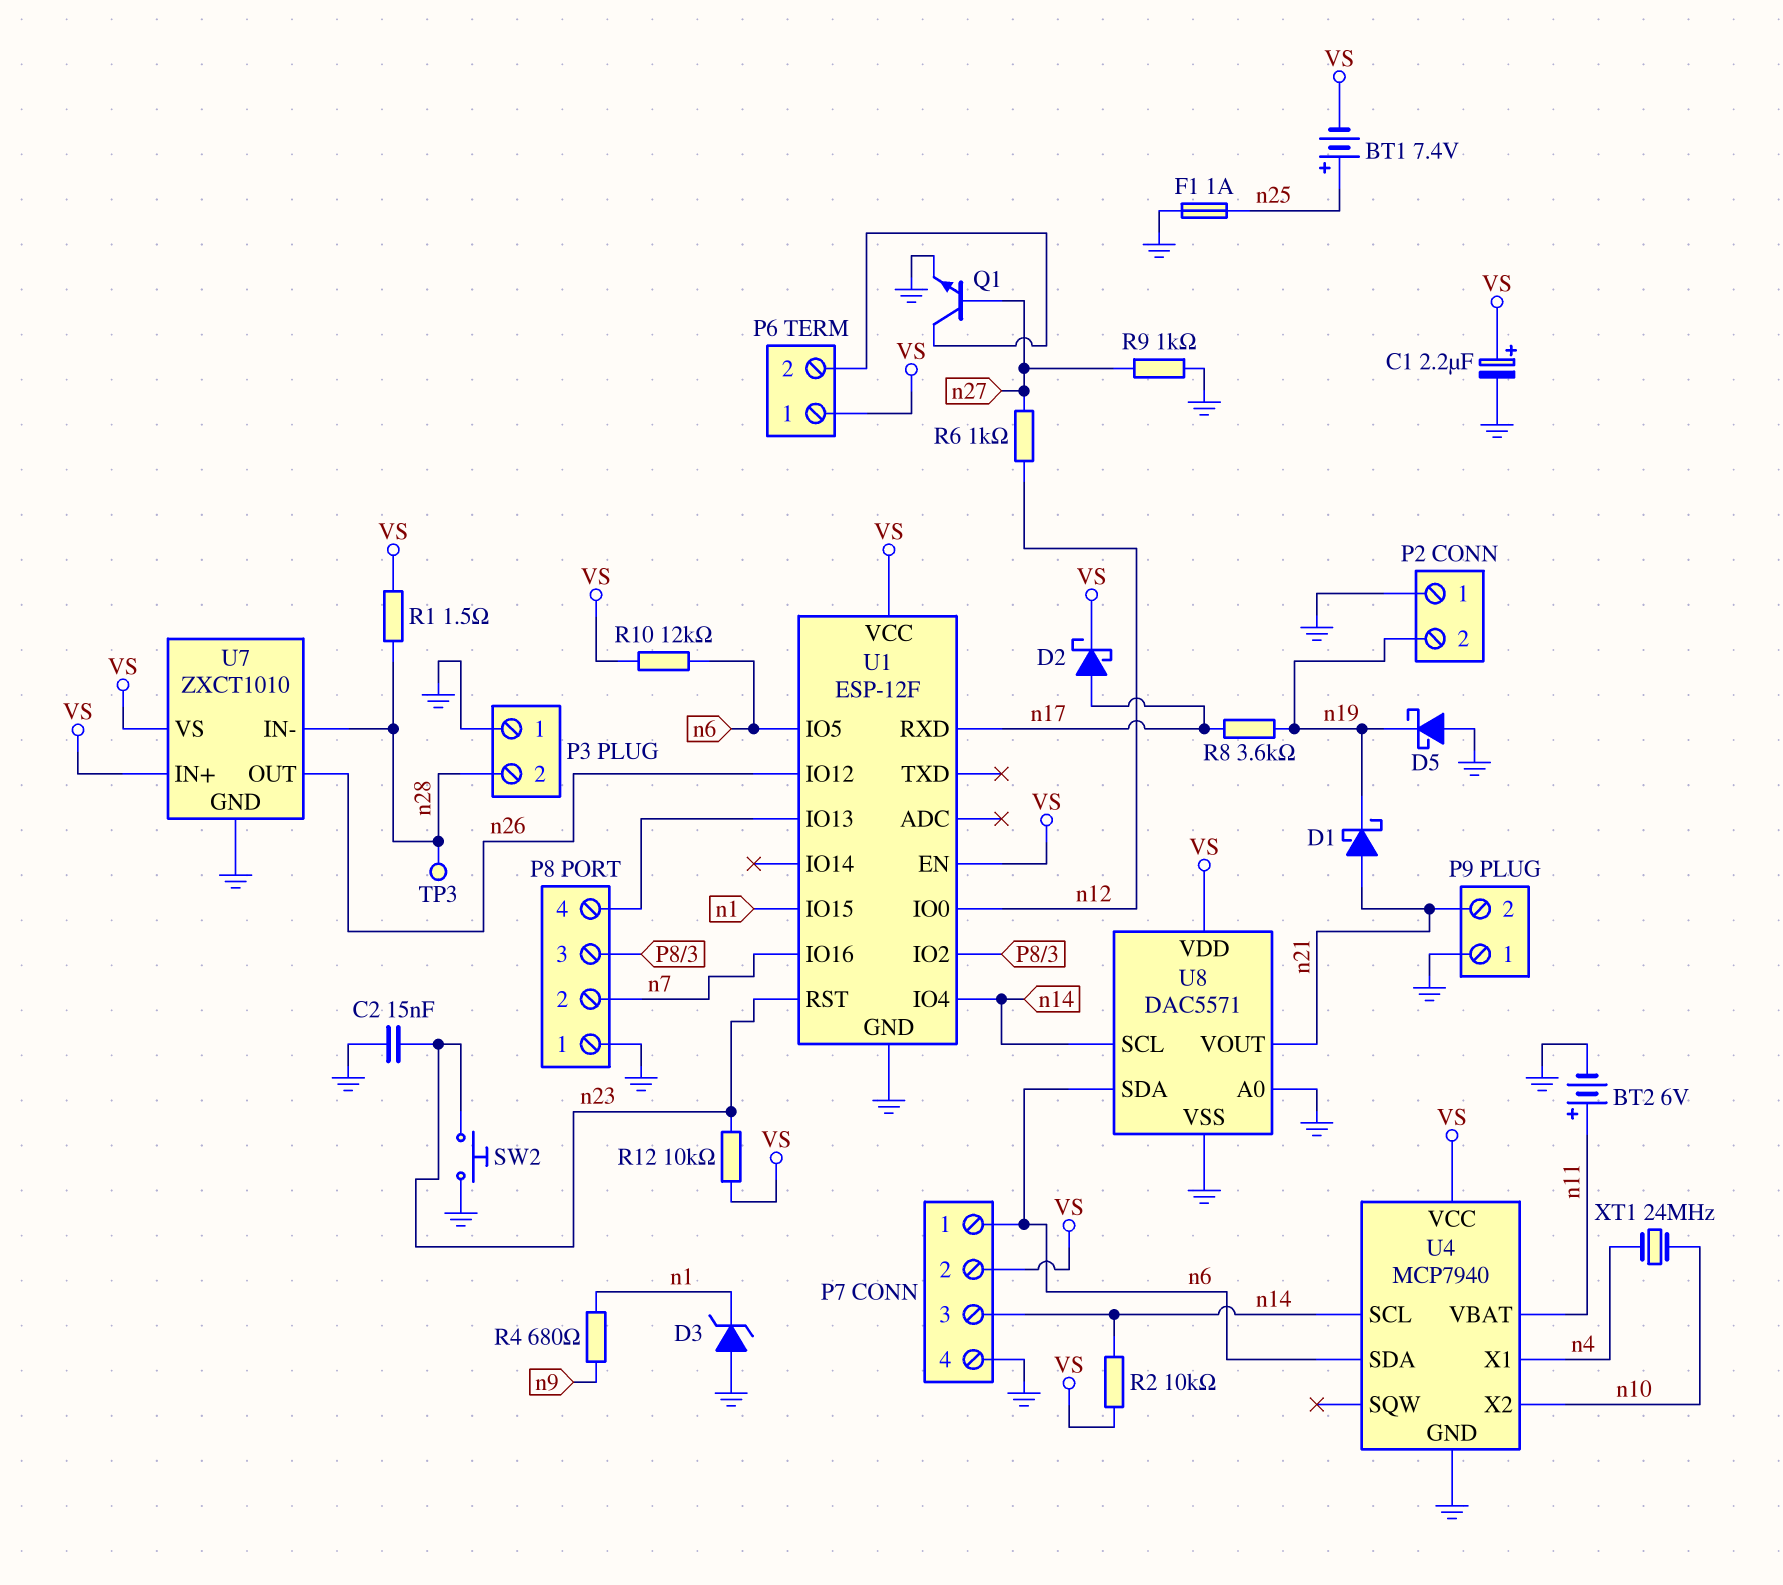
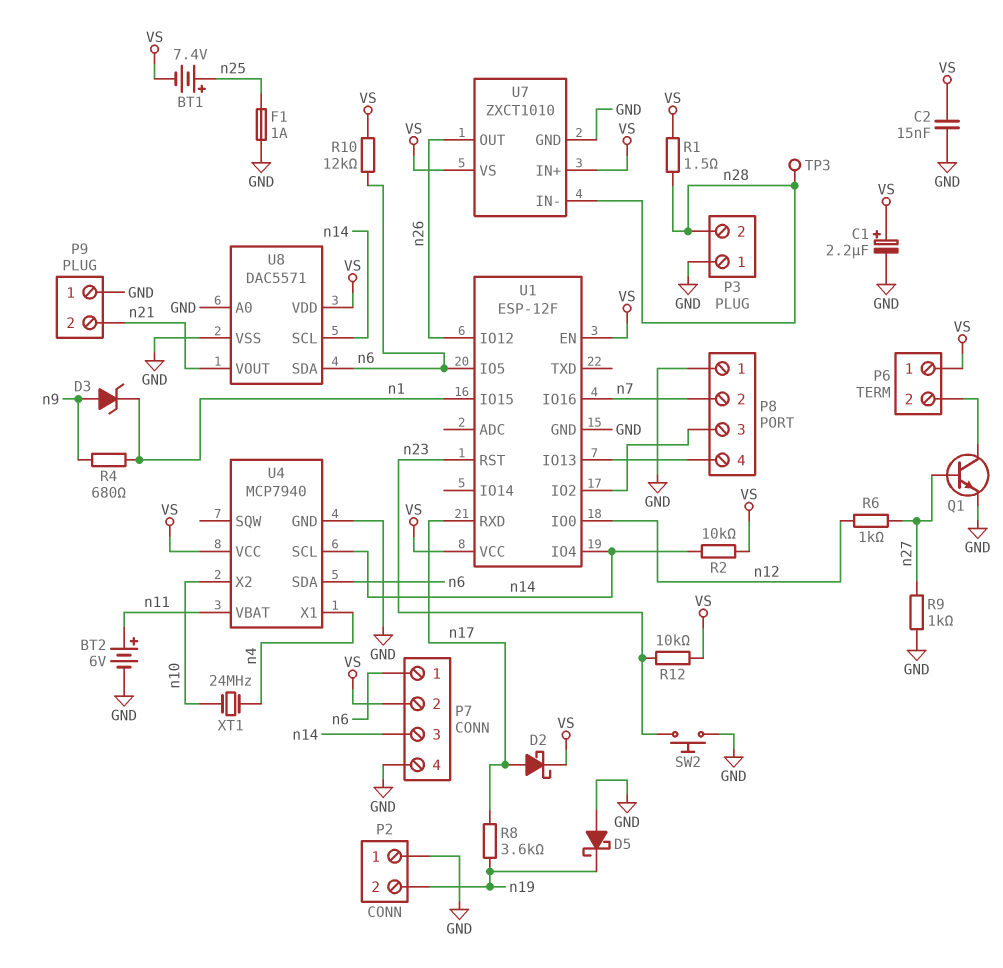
C2: 15nF (GND, n23) -> 15nF (GND, VS)
D1: schottky (A n21, K n19) -> none
D3: zener (A GND, K n1) -> zener (A n9, K n1)

